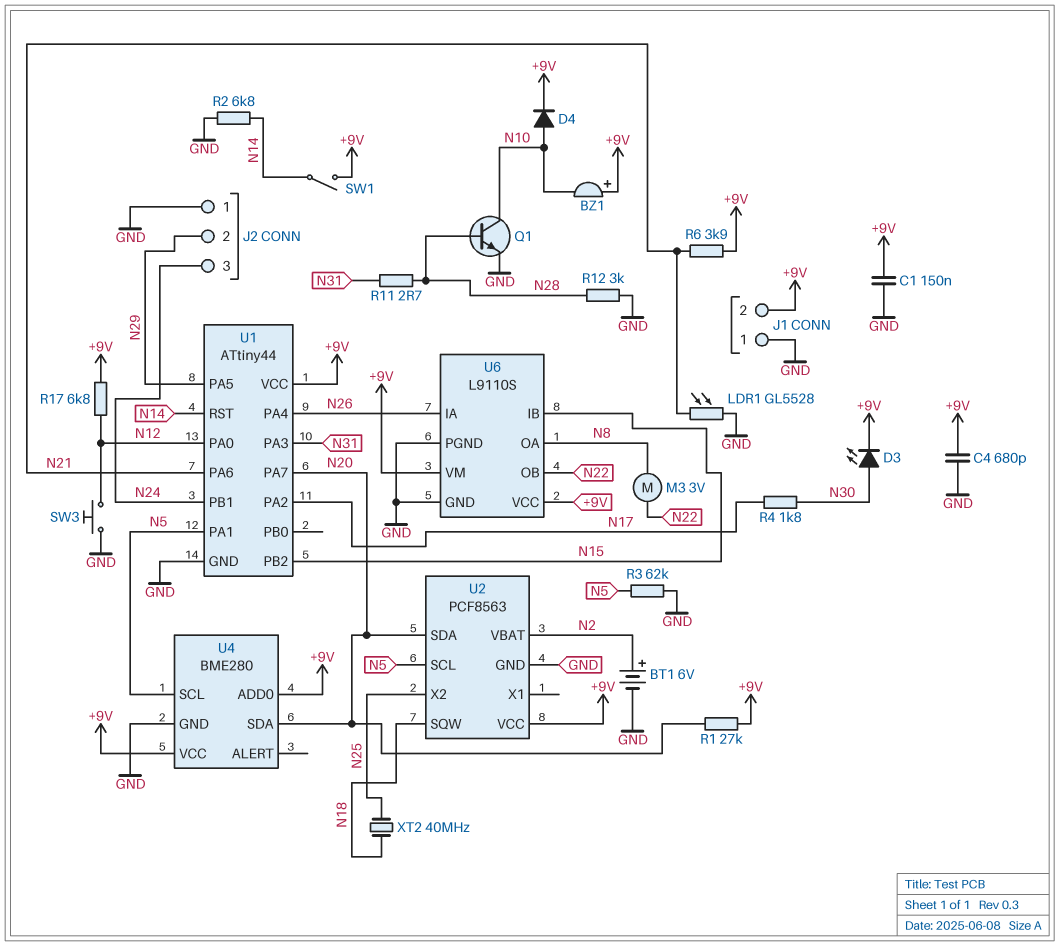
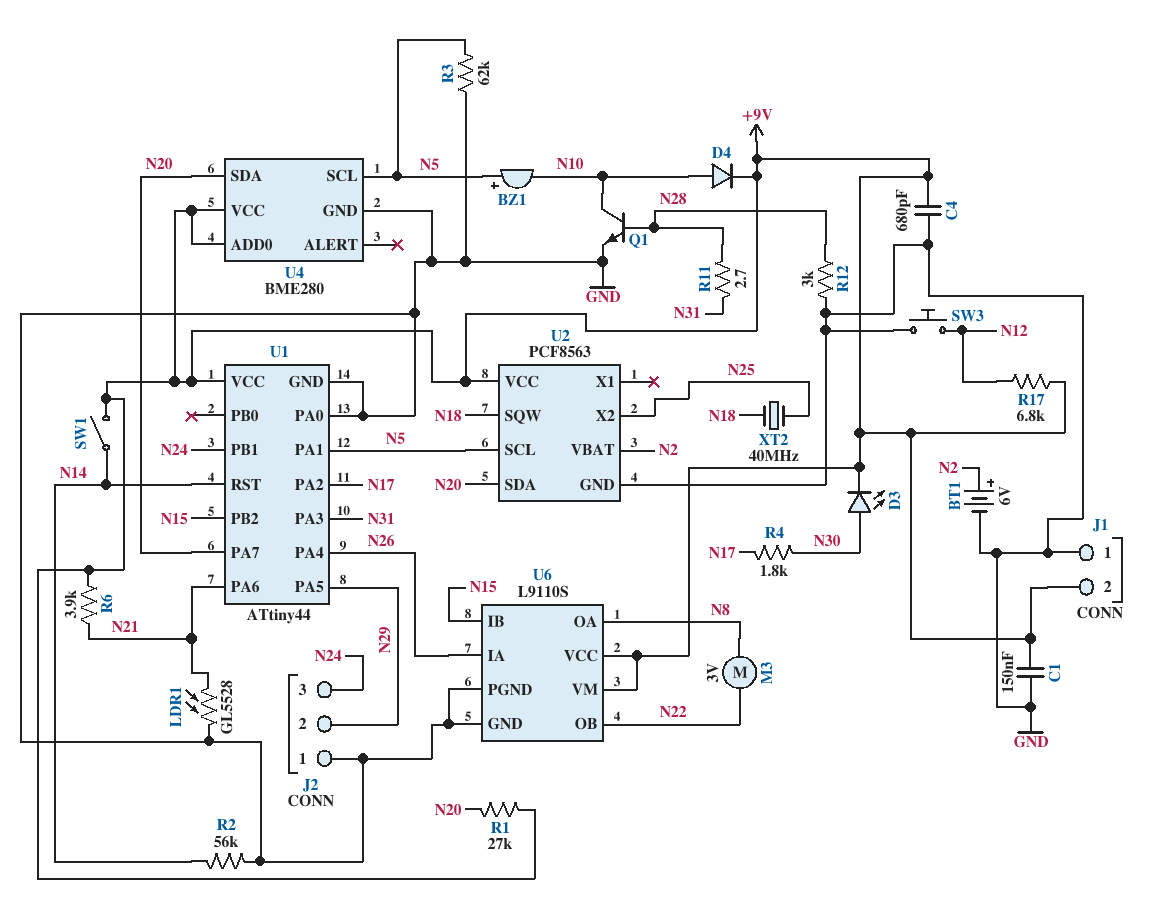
BZ1: buzzer (plus +9V, minus N10) -> buzzer (plus N5, minus N10)
R2: 6.8k (GND, N14) -> 56k (GND, N14)
U1 pin PA0: N12 -> GND

